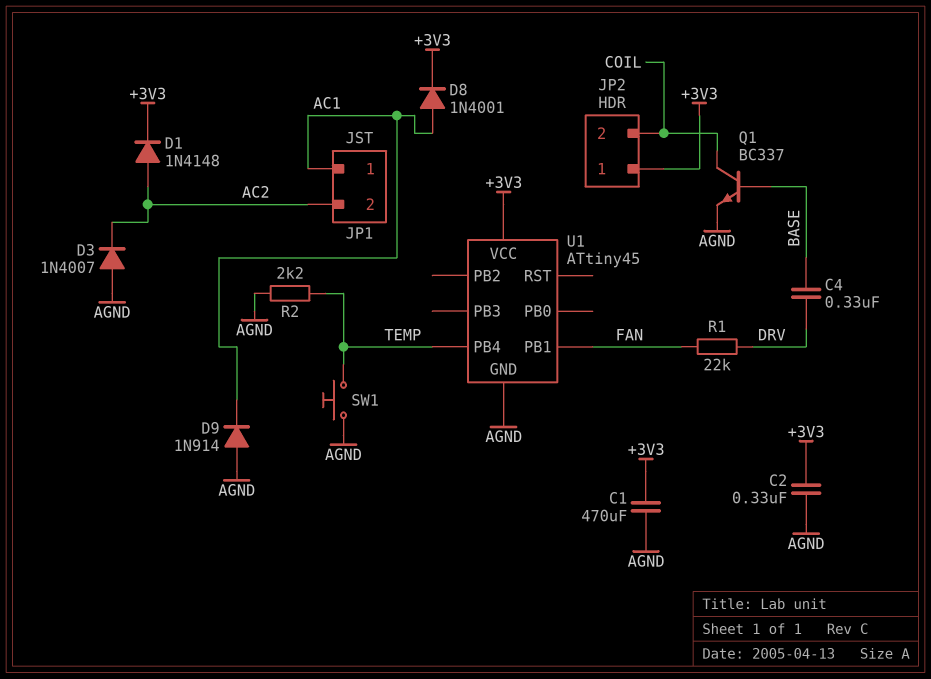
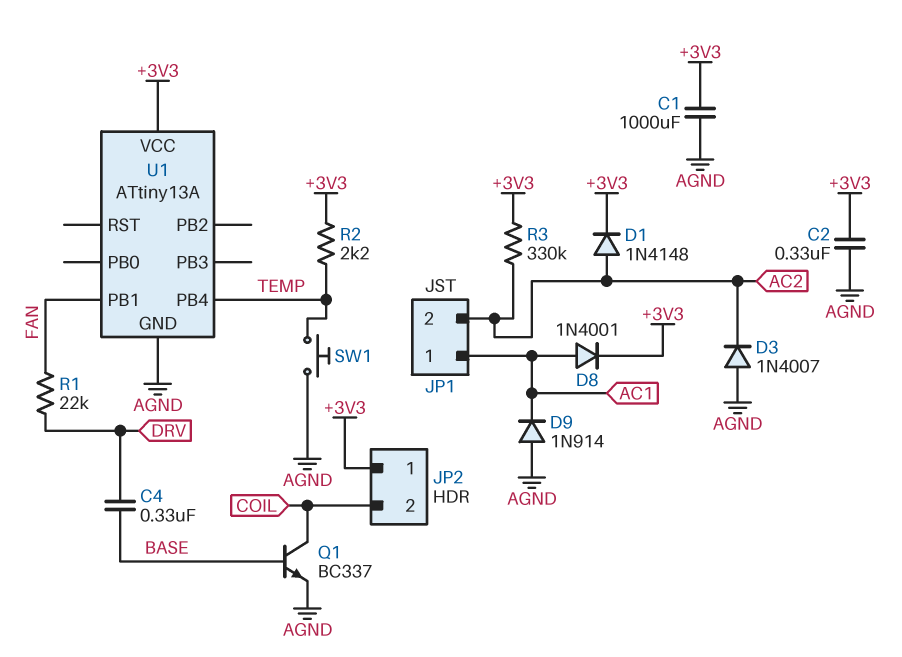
C1: 470uF (+3V3, AGND) -> 1000uF (+3V3, AGND)
R2: 2.2k (AGND, TEMP) -> 2.2k (+3V3, TEMP)
R3: none -> 330k (+3V3, AC2)
U1: ATtiny45 -> ATtiny13A

